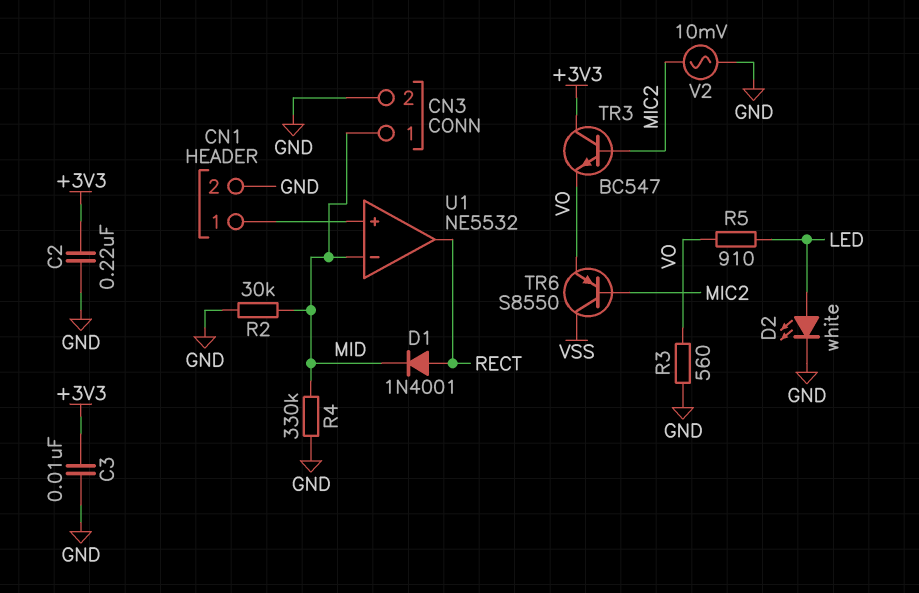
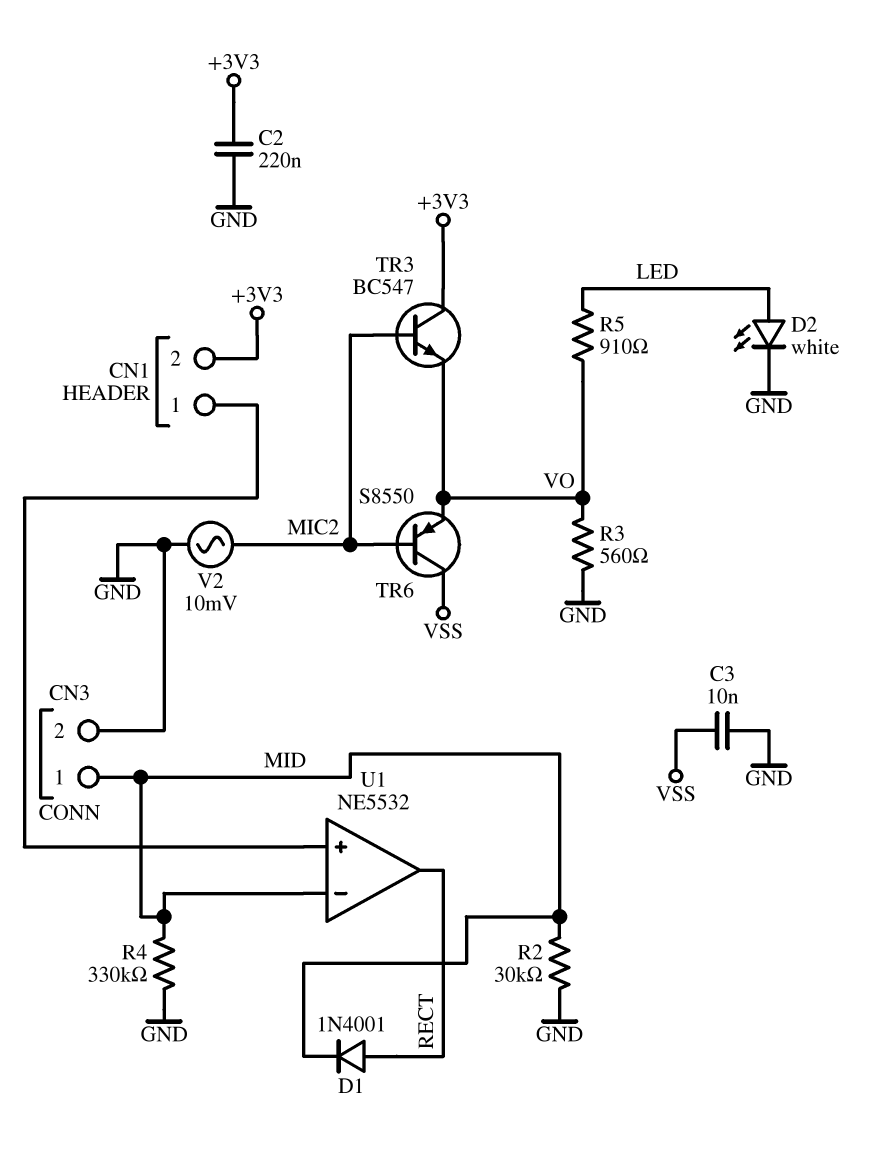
C3: 10nF (+3V3, GND) -> 10nF (GND, VSS)
CN1 pin 2: GND -> +3V3

